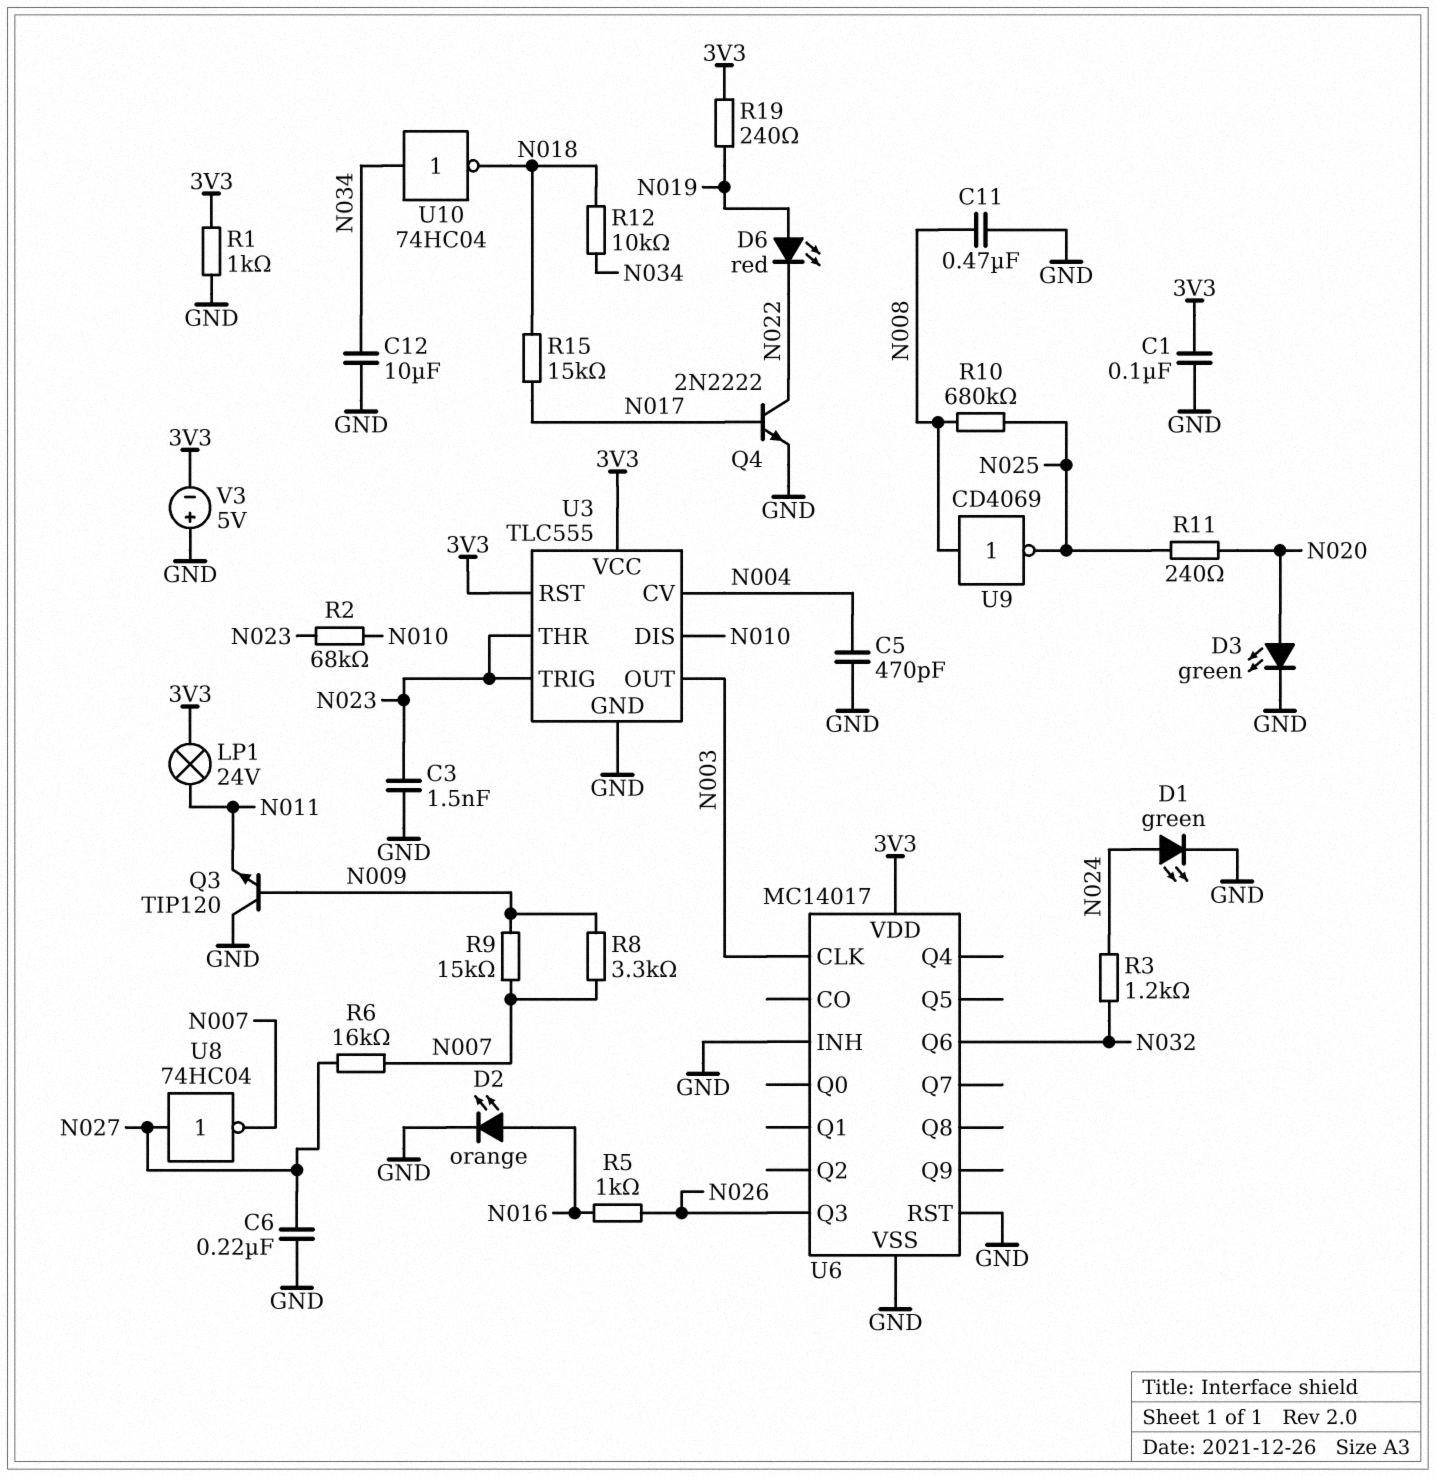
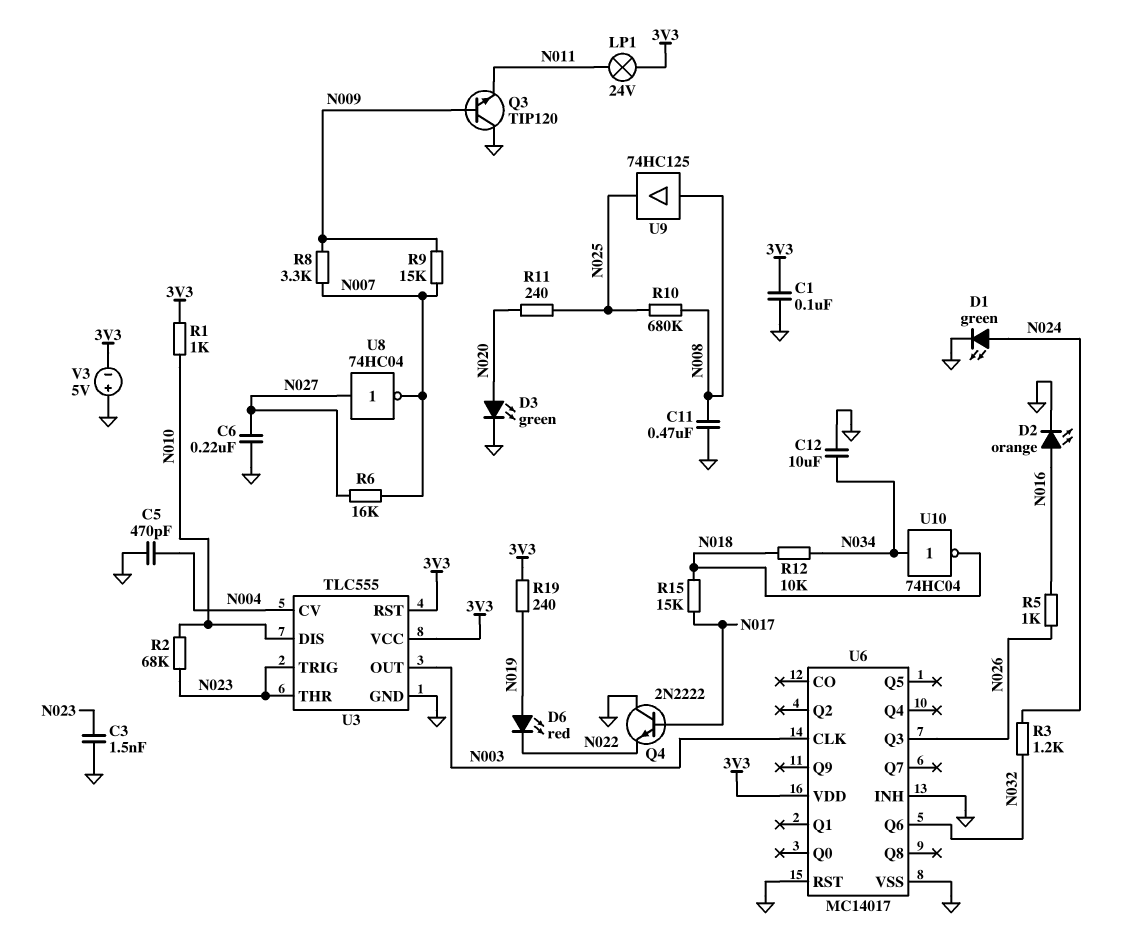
Q4: NPN 2N2222 (B N017, C N022, E GND) -> NPN 2N2222 (B N017, C GND, E N022)
R1: 1k (3V3, GND) -> 1k (3V3, N010)
U9: NOT CD4069 (in N008, out N025) -> buffer 74HC125 (in N008, out N025)

